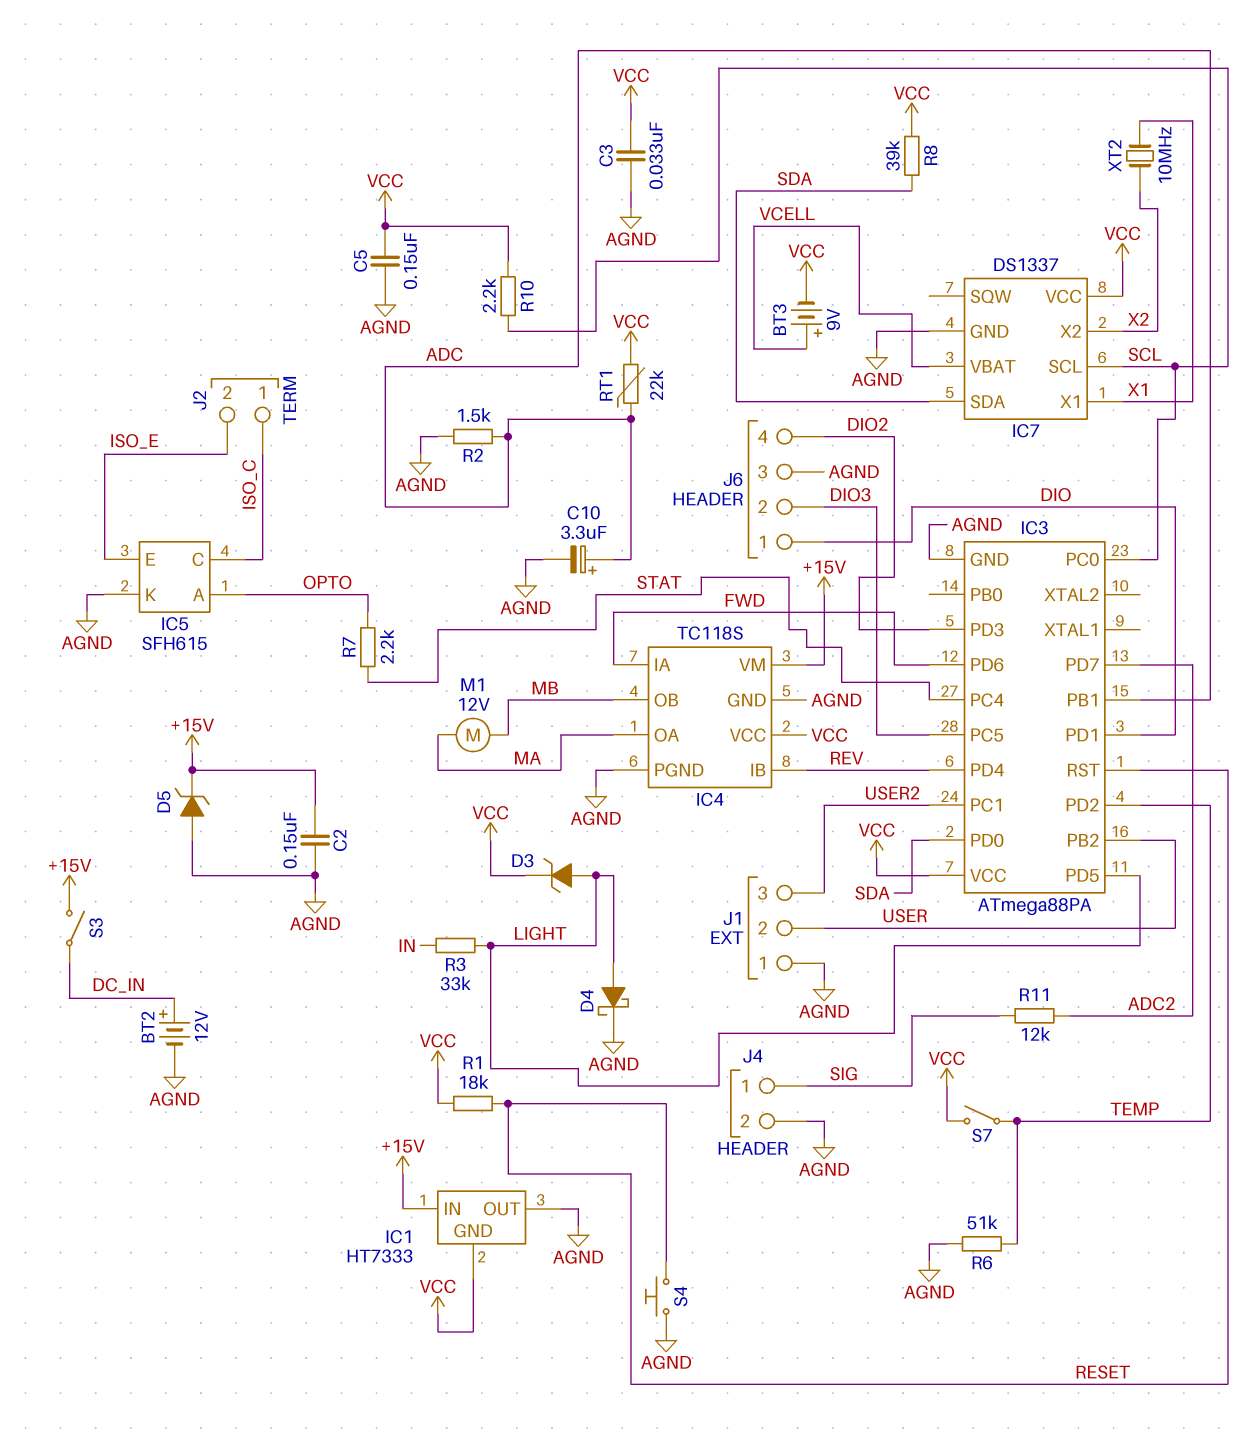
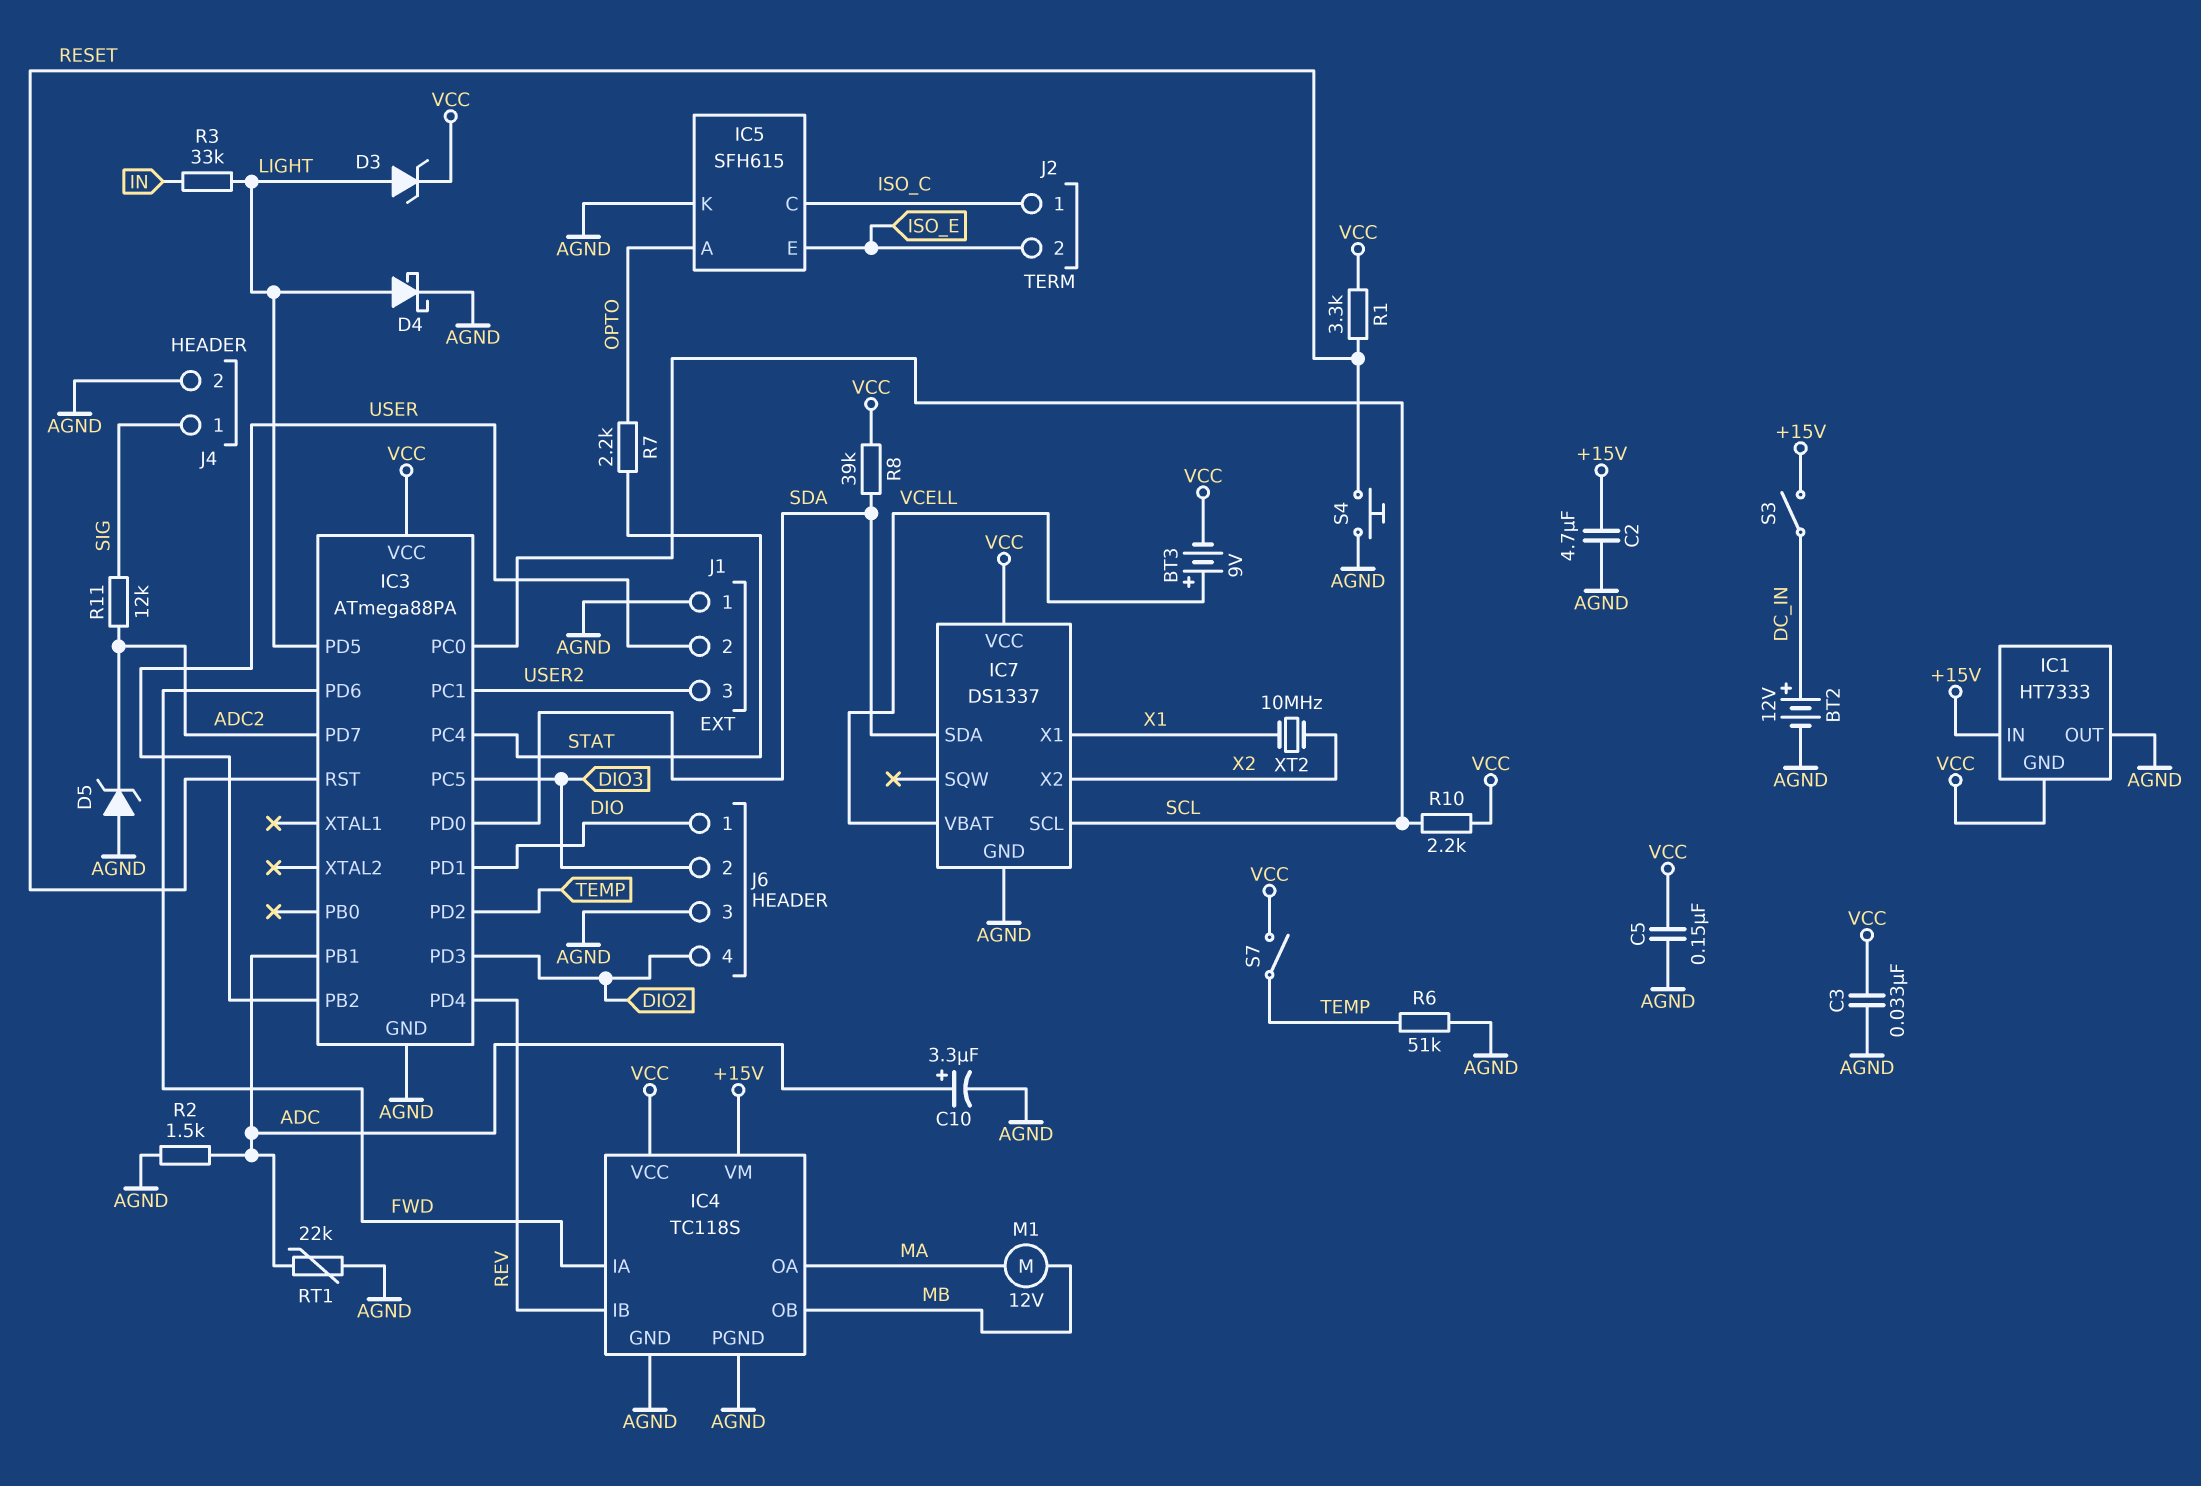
C2: 150nF (+15V, AGND) -> 4.7uF (+15V, AGND)
D5: zener (A AGND, K +15V) -> zener (A AGND, K ADC2)
R1: 18k (RESET, VCC) -> 3.3k (RESET, VCC)
RT1: 22k (ADC, VCC) -> 22k (ADC, AGND)

